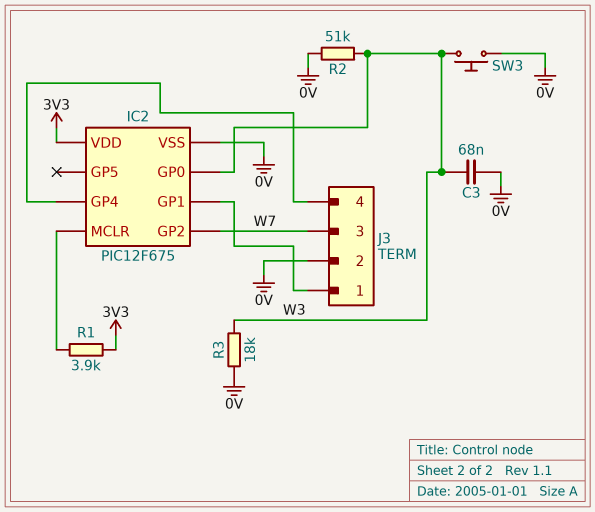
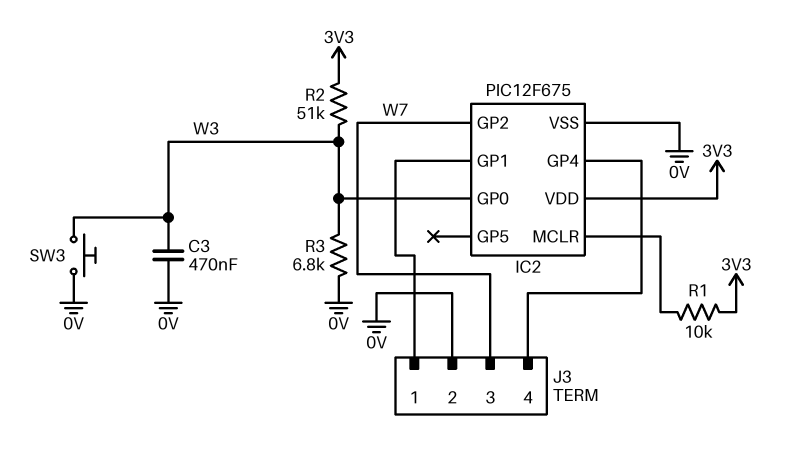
C3: 68nF (0V, W3) -> 470nF (0V, W3)
R1: 3.9k (3V3, IC2/MCLR) -> 10k (3V3, IC2/MCLR)
R2: 51k (0V, W3) -> 51k (3V3, W3)
R3: 18k (0V, W3) -> 6.8k (0V, W3)

